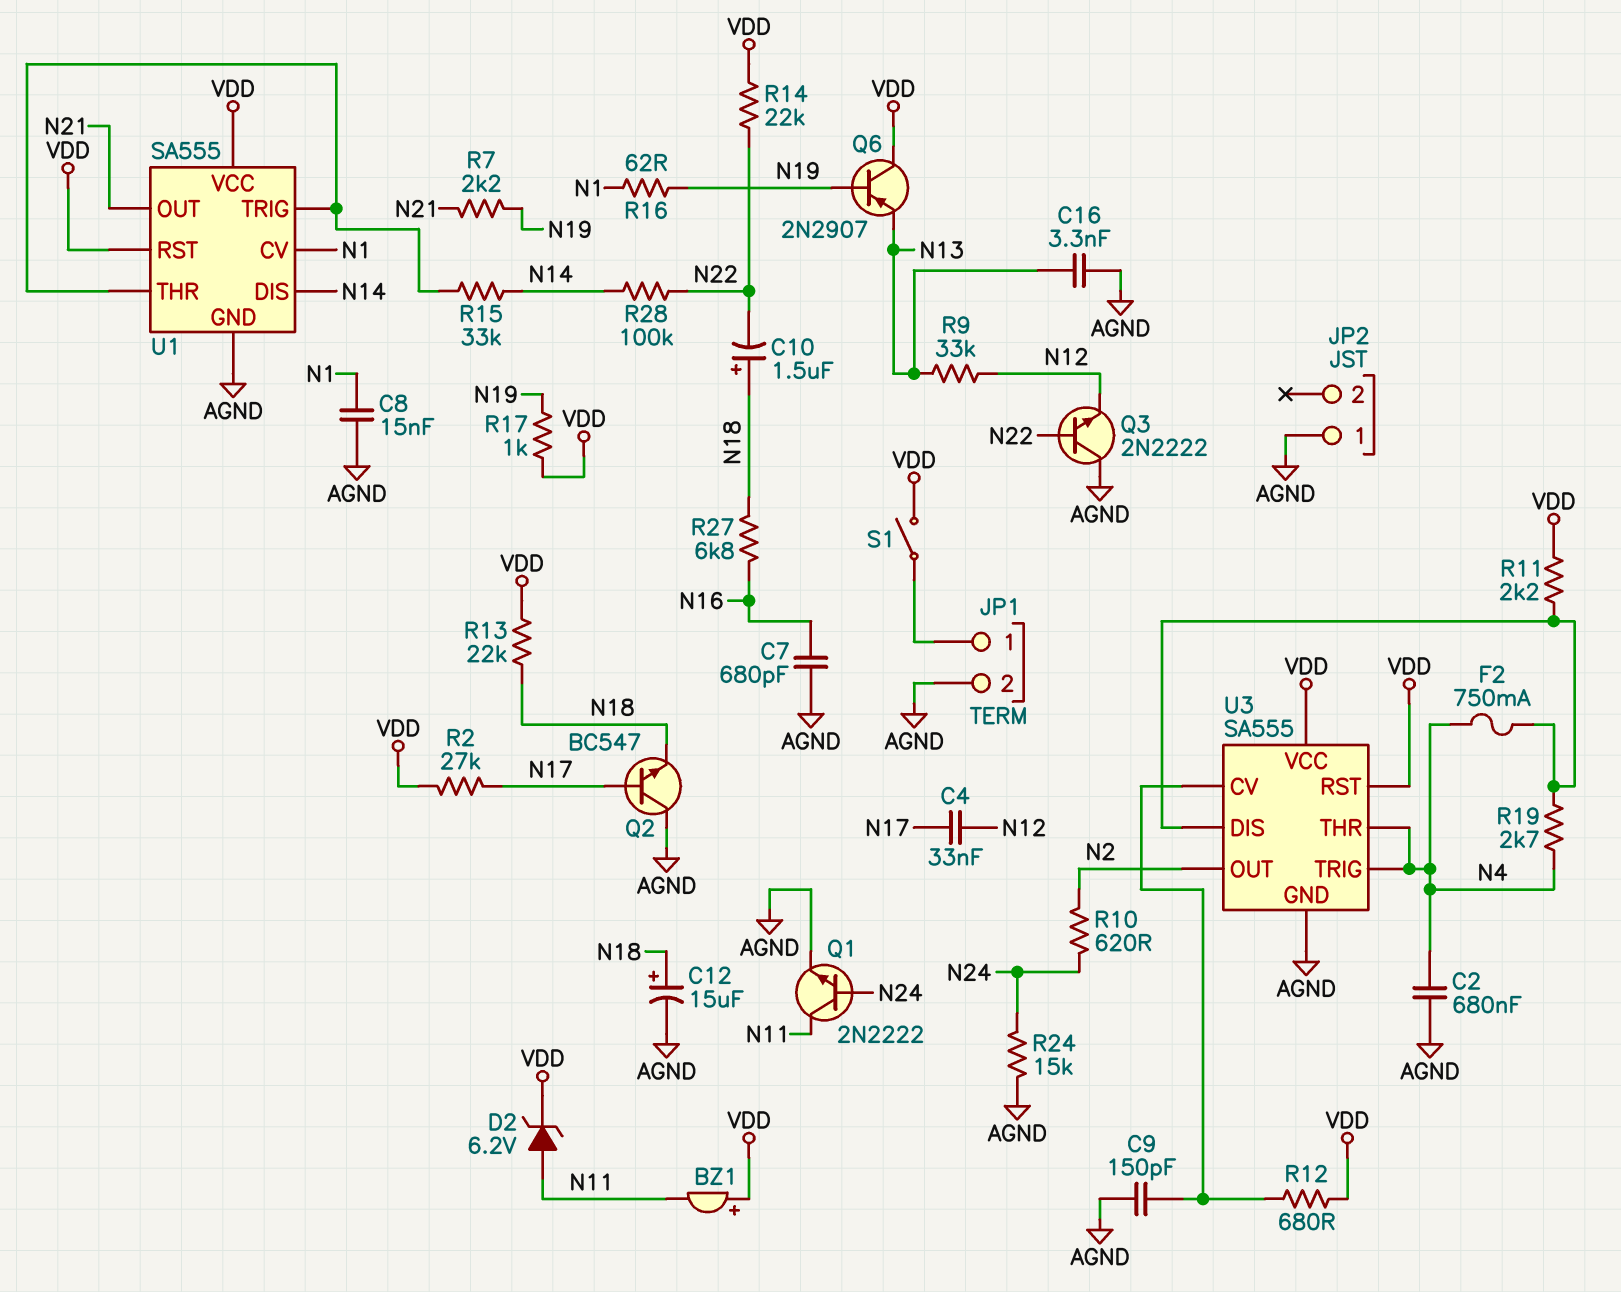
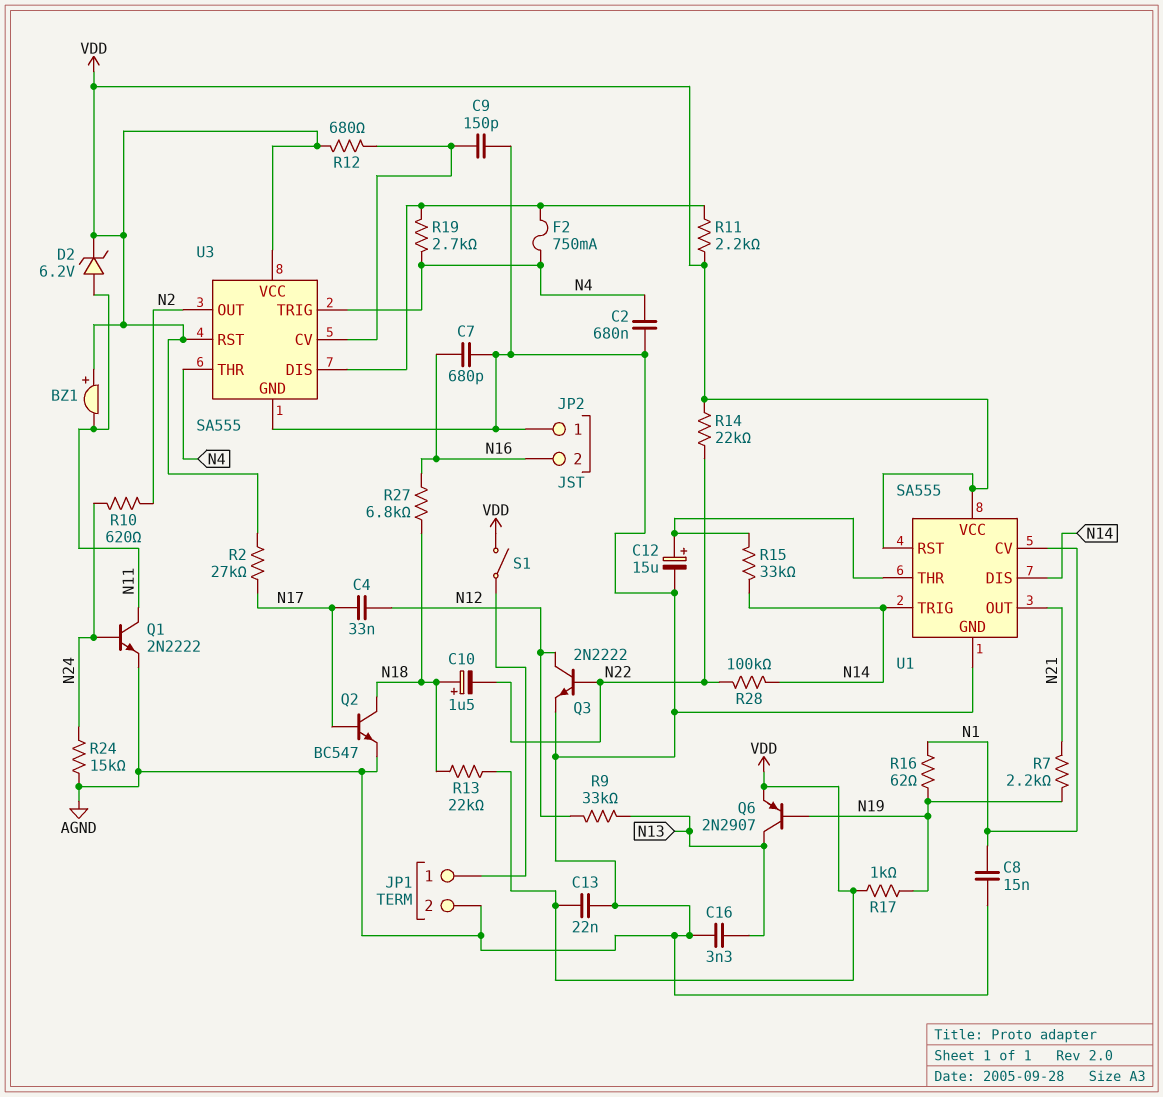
C12: 15uF (plus N18, minus AGND) -> 15uF (plus U1/THR, minus AGND)
C13: none -> 22nF (AGND, VDD)
JP2 pin 2: none -> N16
Q2: NPN BC547 (B N17, C AGND, E N18) -> NPN BC547 (B N17, C N18, E AGND)
Q3: NPN 2N2222 (B N22, C AGND, E N12) -> NPN 2N2222 (B N22, C N12, E AGND)
Q6: PNP 2N2907 (B N19, C VDD, E N13) -> PNP 2N2907 (B N19, C N13, E VDD)
U1 pin TRIG: U1/THR -> N14

